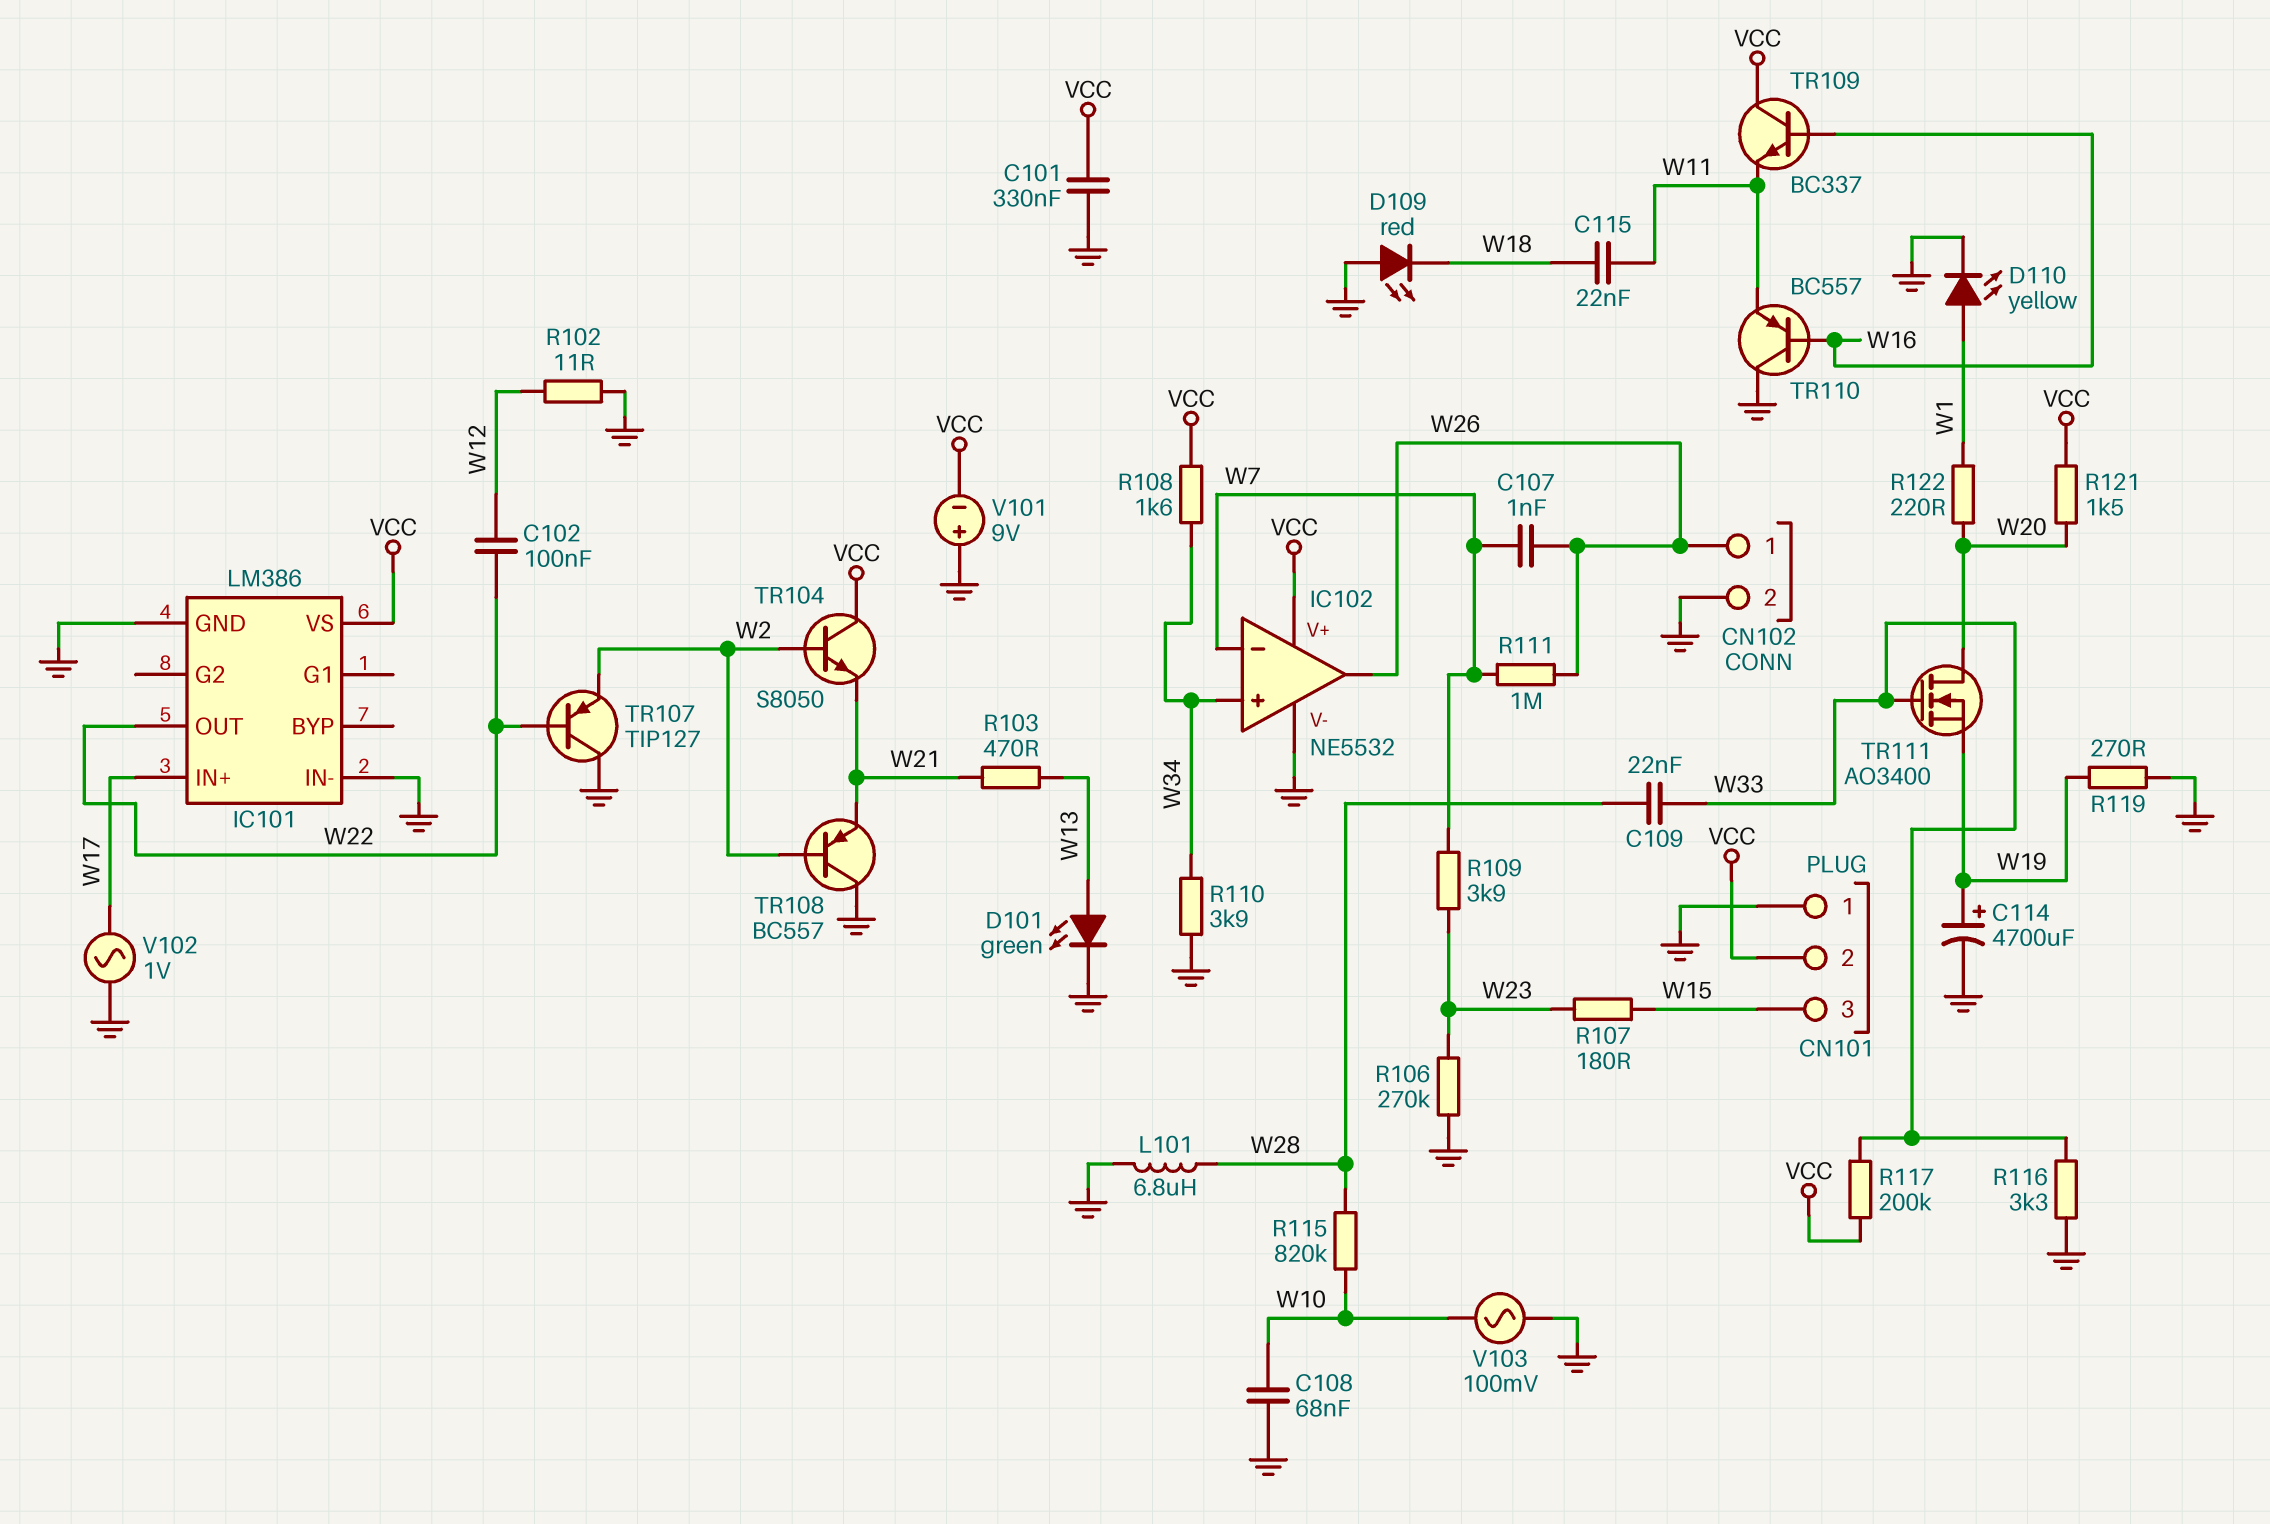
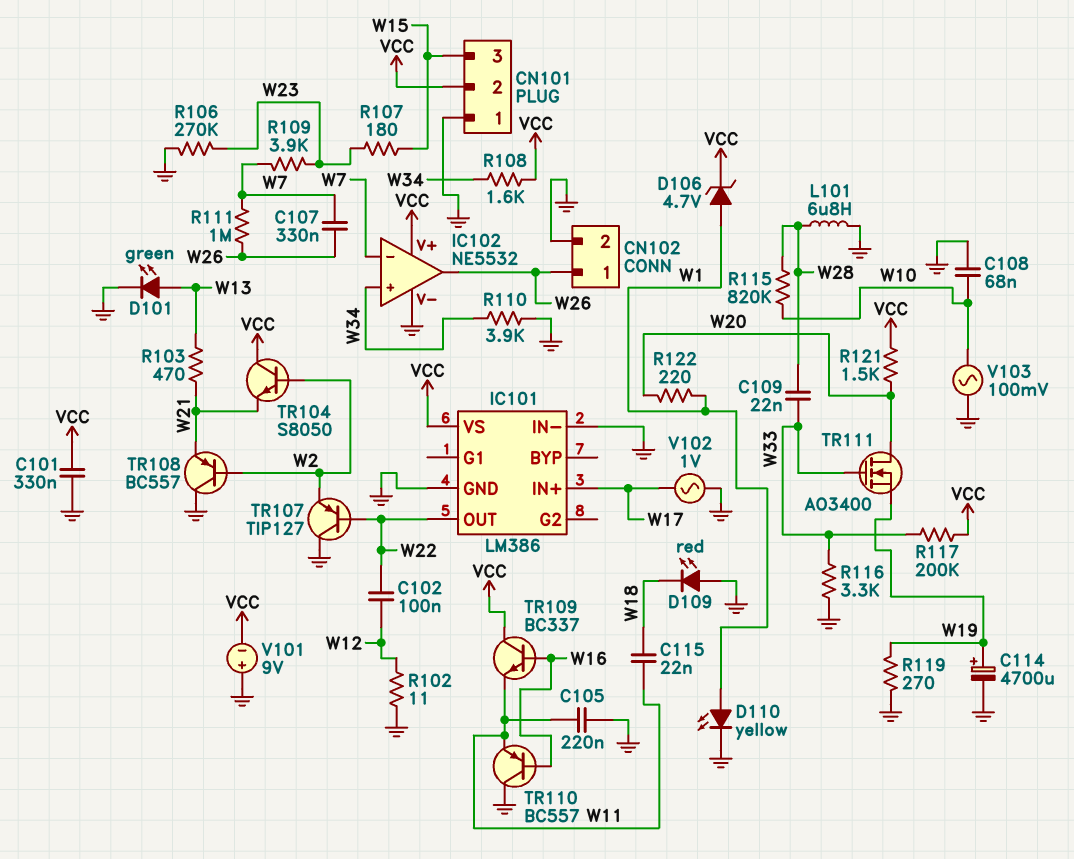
C105: none -> 220nF (GND, W11)
C107: 1nF (W7, W26) -> 330nF (W7, W26)
D106: none -> zener 4.7V (A W1, K VCC)

